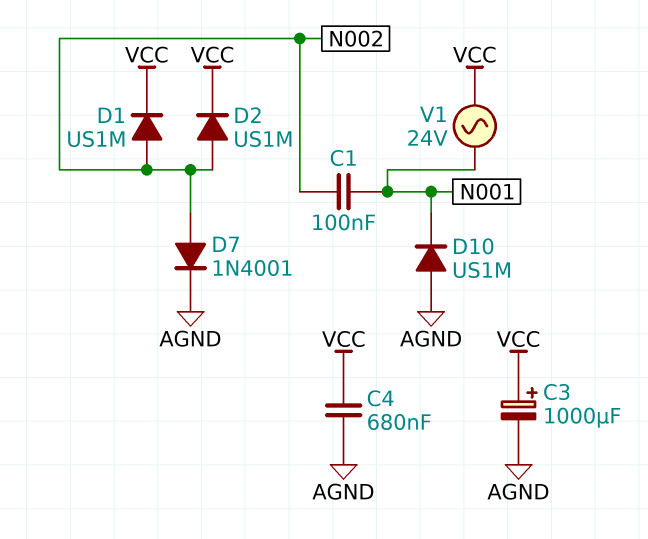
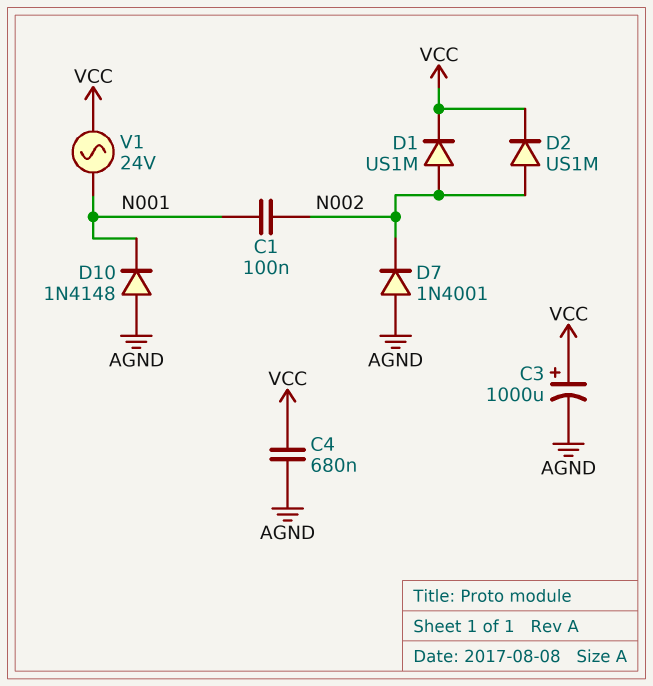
D7: diode 1N4001 (A N002, K AGND) -> diode 1N4001 (A AGND, K N002)
D10: diode US1M (A AGND, K N001) -> diode 1N4148 (A AGND, K N001)

